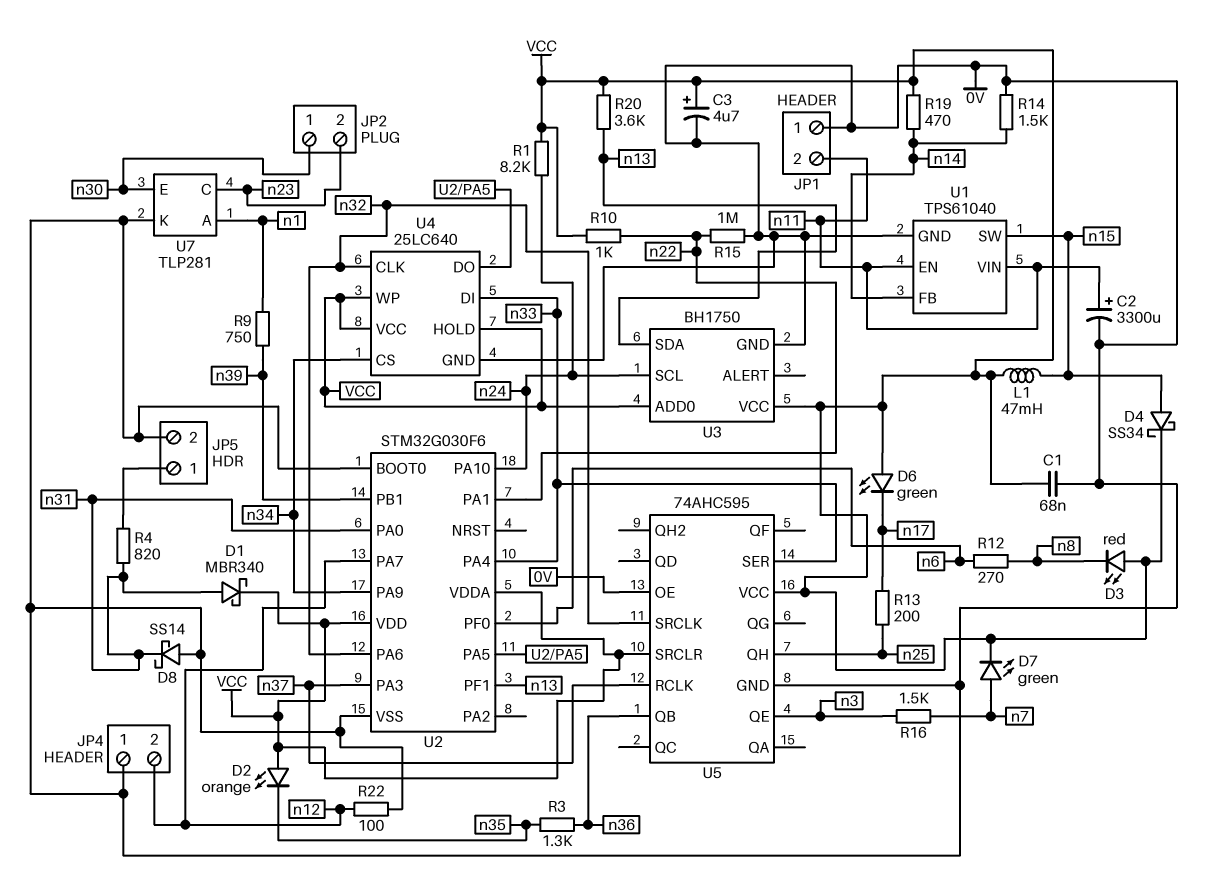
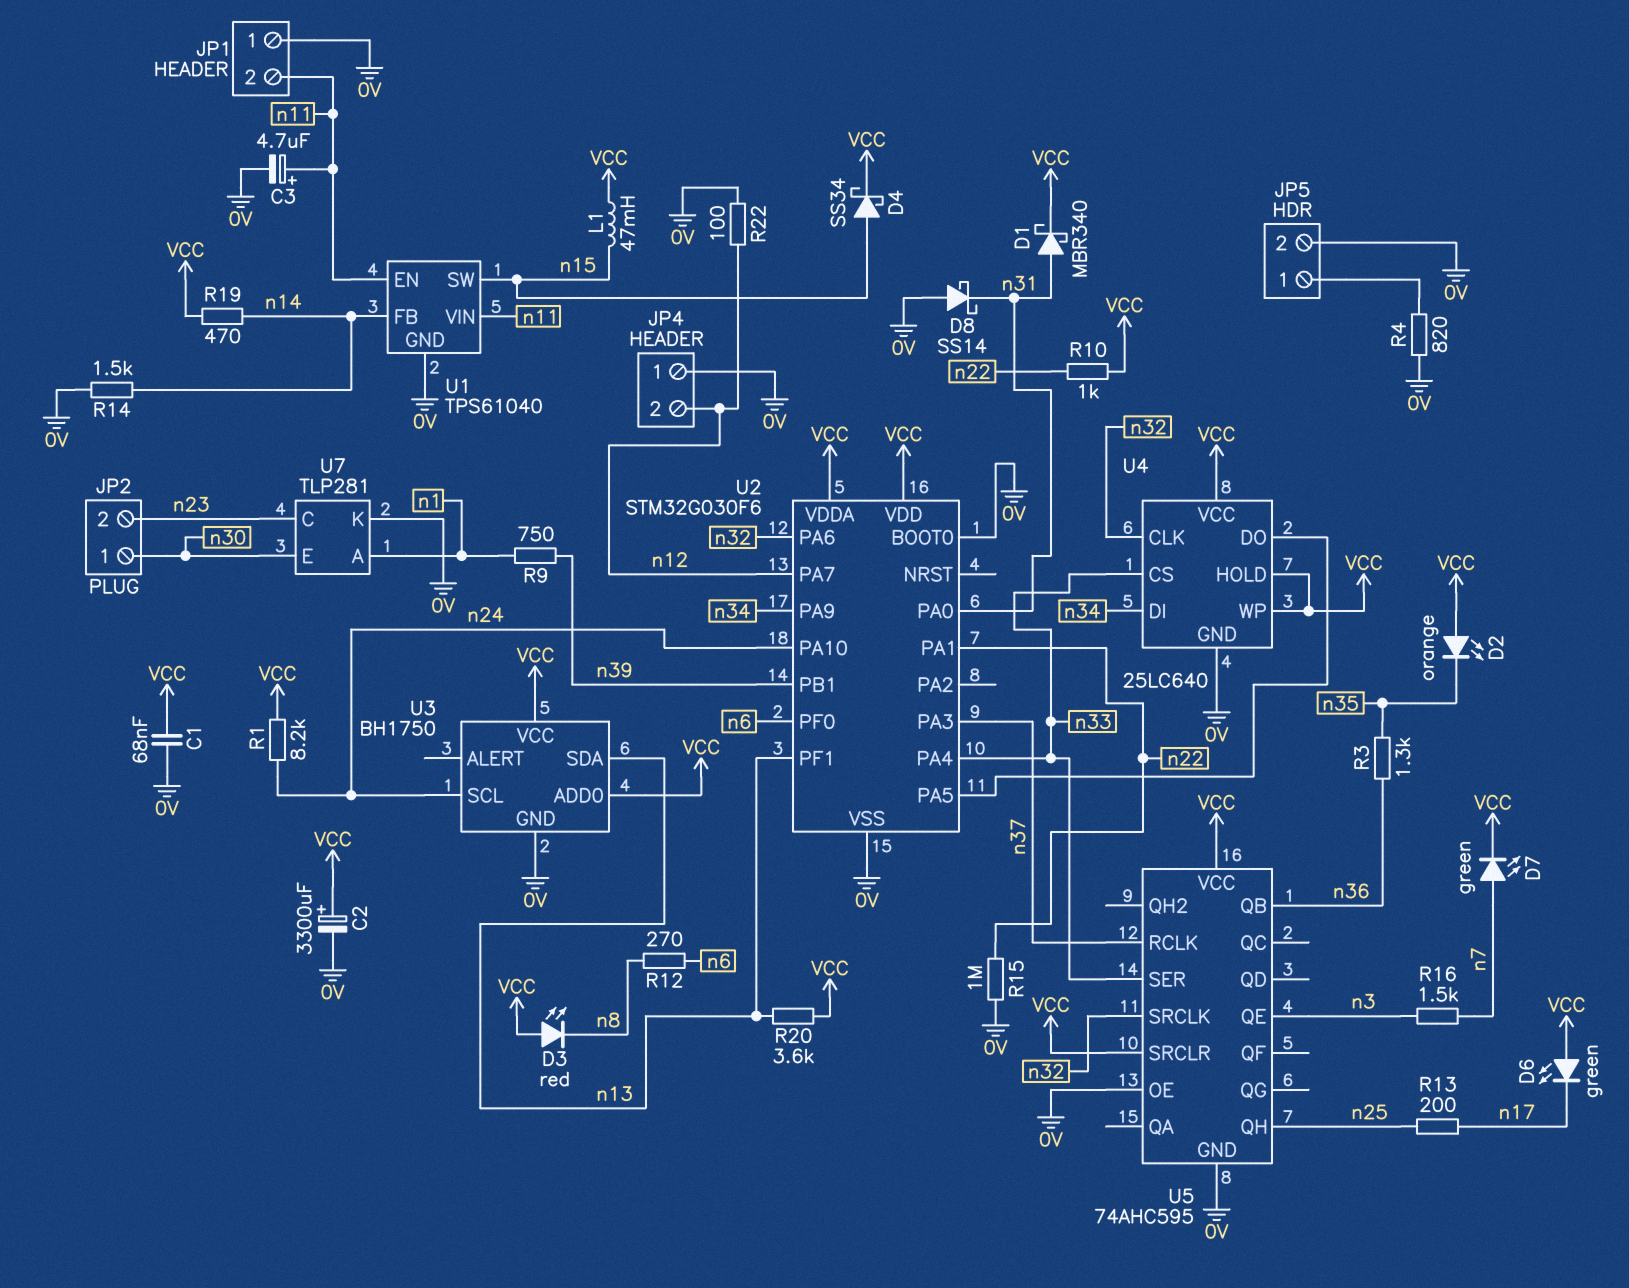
C2: 3300uF (plus n11, minus 0V) -> 3300uF (plus VCC, minus 0V)
C3: 4.7uF (plus VCC, minus 0V) -> 4.7uF (plus n11, minus 0V)
R4: 820 (JP5/1, n31) -> 820 (0V, JP5/1)
U4 pin CS: n34 -> n33
U4 pin DI: n33 -> n34

